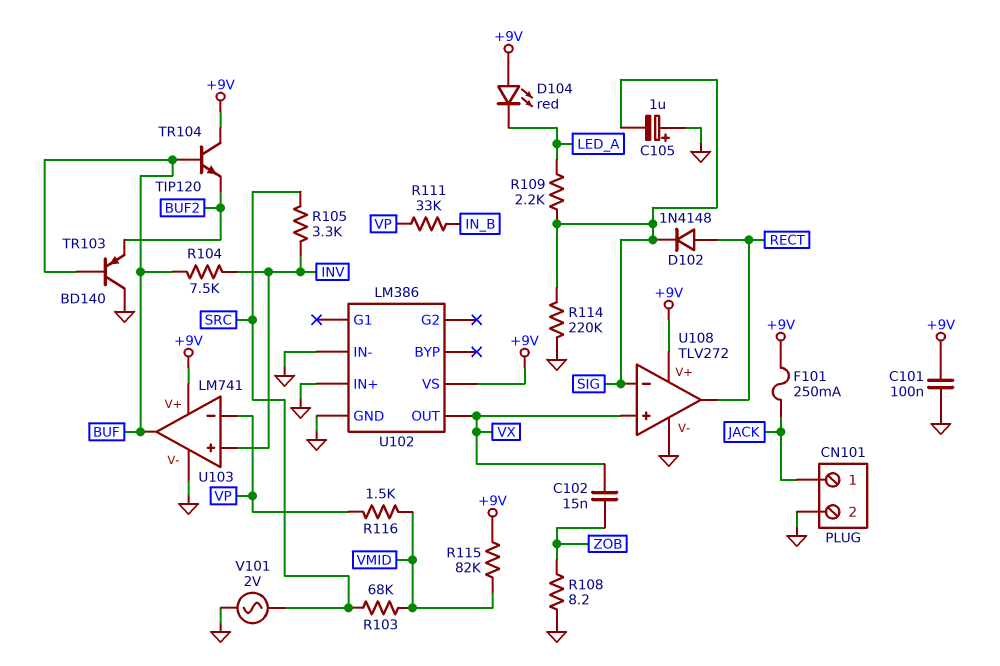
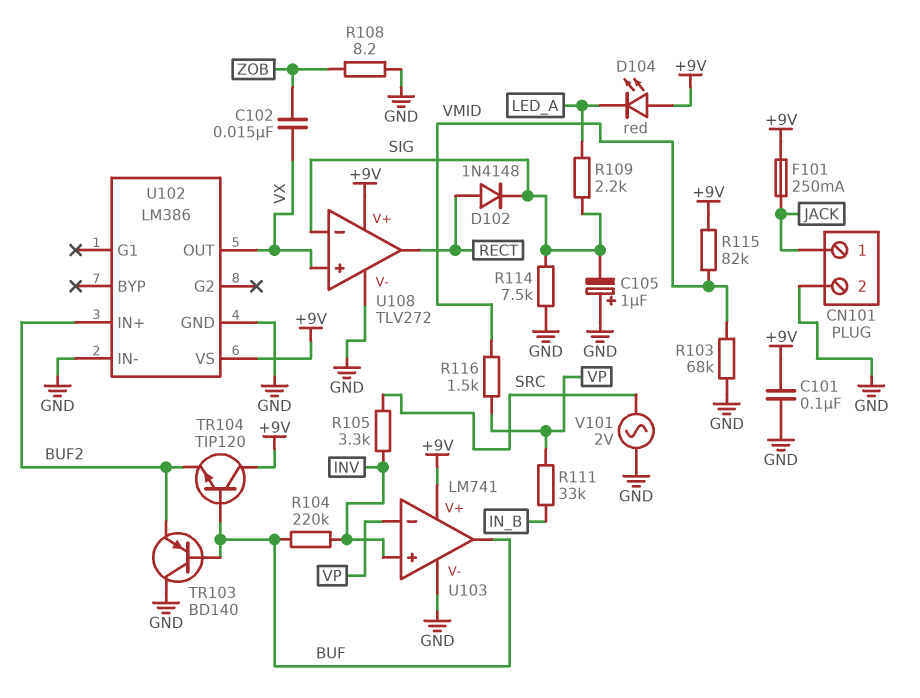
R103: 68k (SRC, VMID) -> 68k (GND, VMID)
R104: 7.5k (BUF, INV) -> 220k (BUF, INV)
R114: 220k (GND, SIG) -> 7.5k (GND, SIG)
U102 pin IN+: GND -> BUF2

